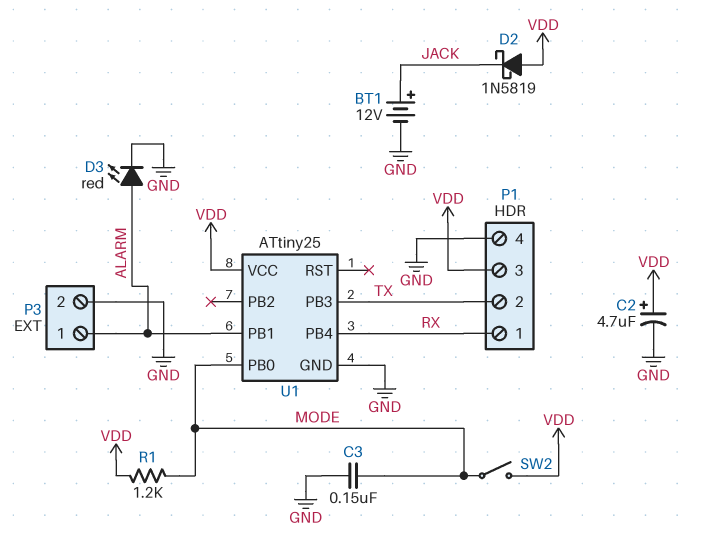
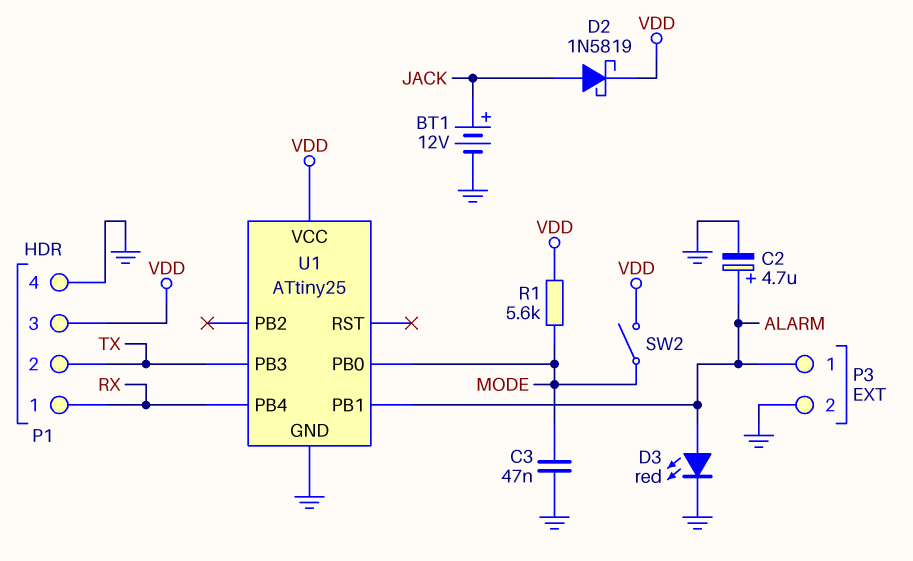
C2: 4.7uF (plus VDD, minus GND) -> 4.7uF (plus ALARM, minus GND)
C3: 150nF (GND, MODE) -> 47nF (GND, MODE)
D2: schottky 1N5819 (A VDD, K JACK) -> schottky 1N5819 (A JACK, K VDD)
R1: 1.2k (MODE, VDD) -> 5.6k (MODE, VDD)

